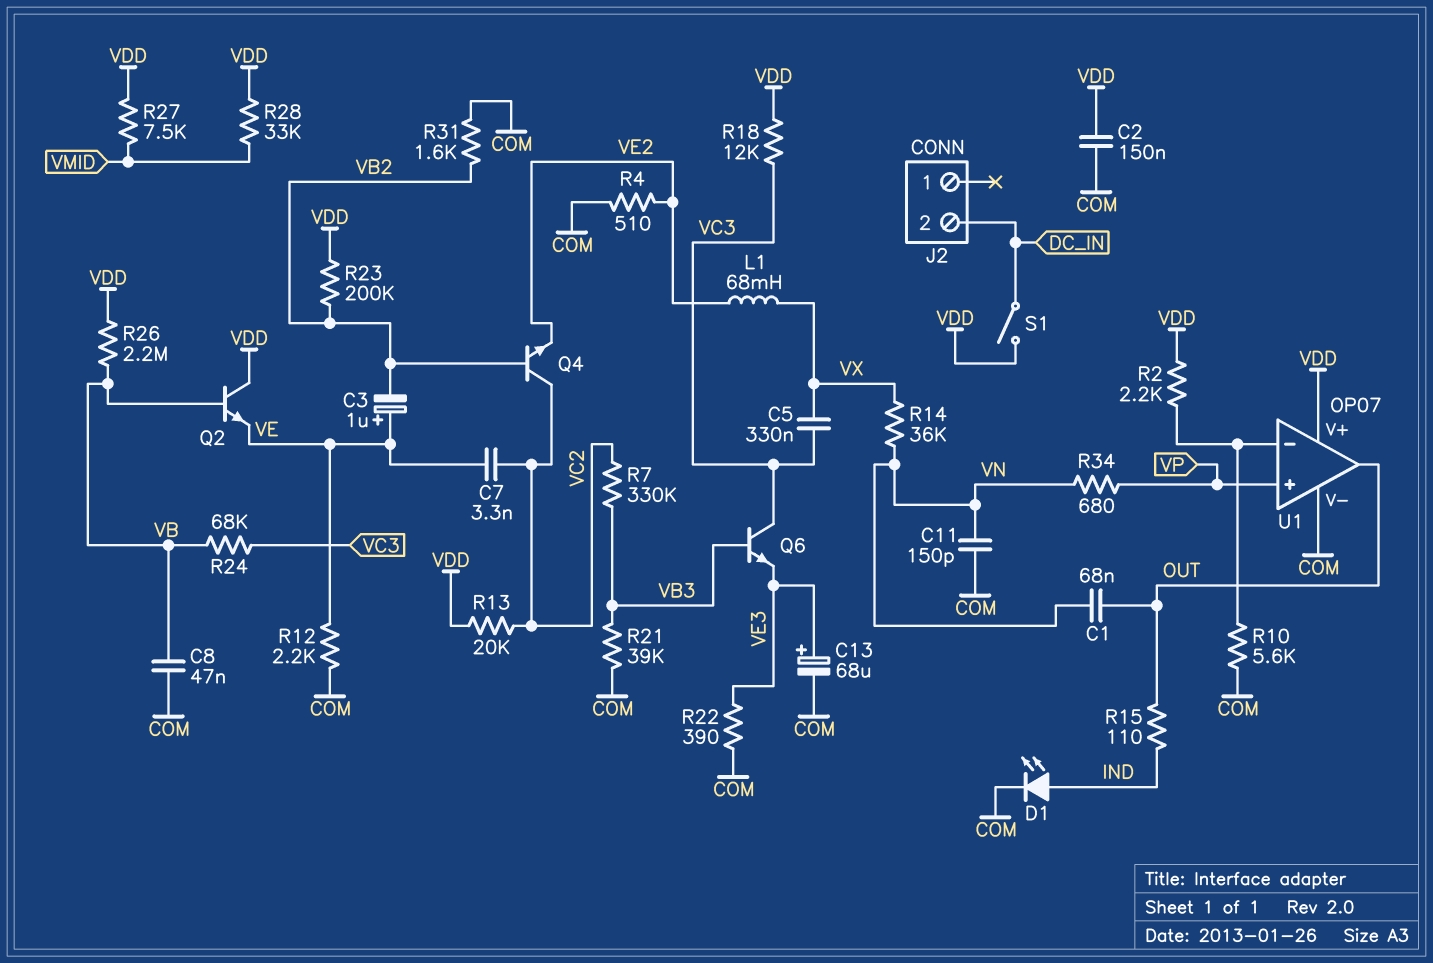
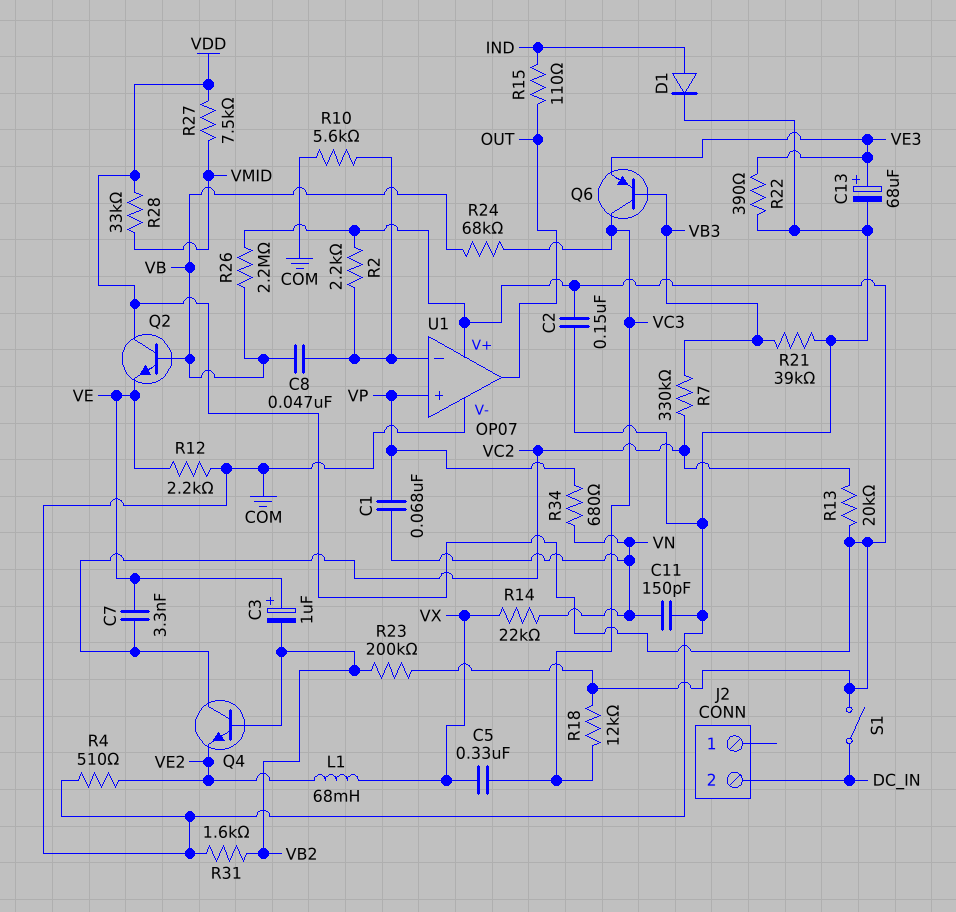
C1: 68nF (OUT, VN) -> 68nF (VN, VP)
C8: 47nF (COM, VB) -> 47nF (U1/in-, VB)
D1: LED (A IND, K COM) -> diode (A IND, K COM)
Q6: NPN (B VB3, C VC3, E VE3) -> PNP (B VB3, C VC3, E VE3)
R14: 36k (VN, VX) -> 22k (VN, VX)

